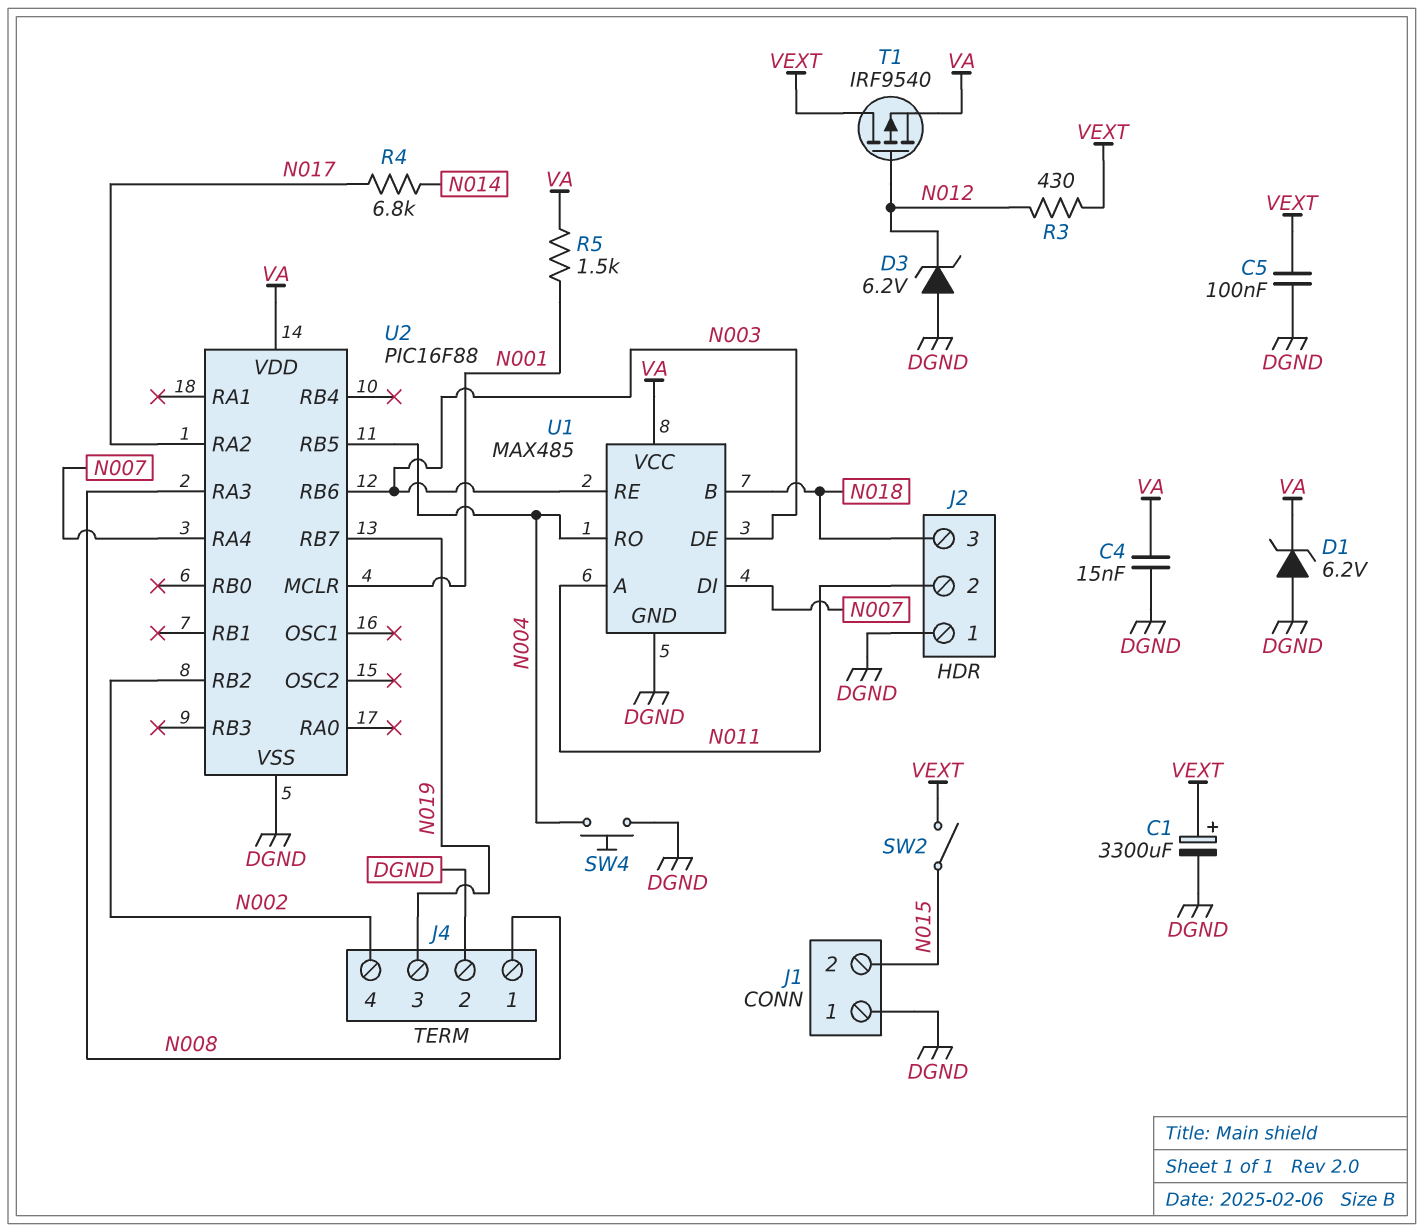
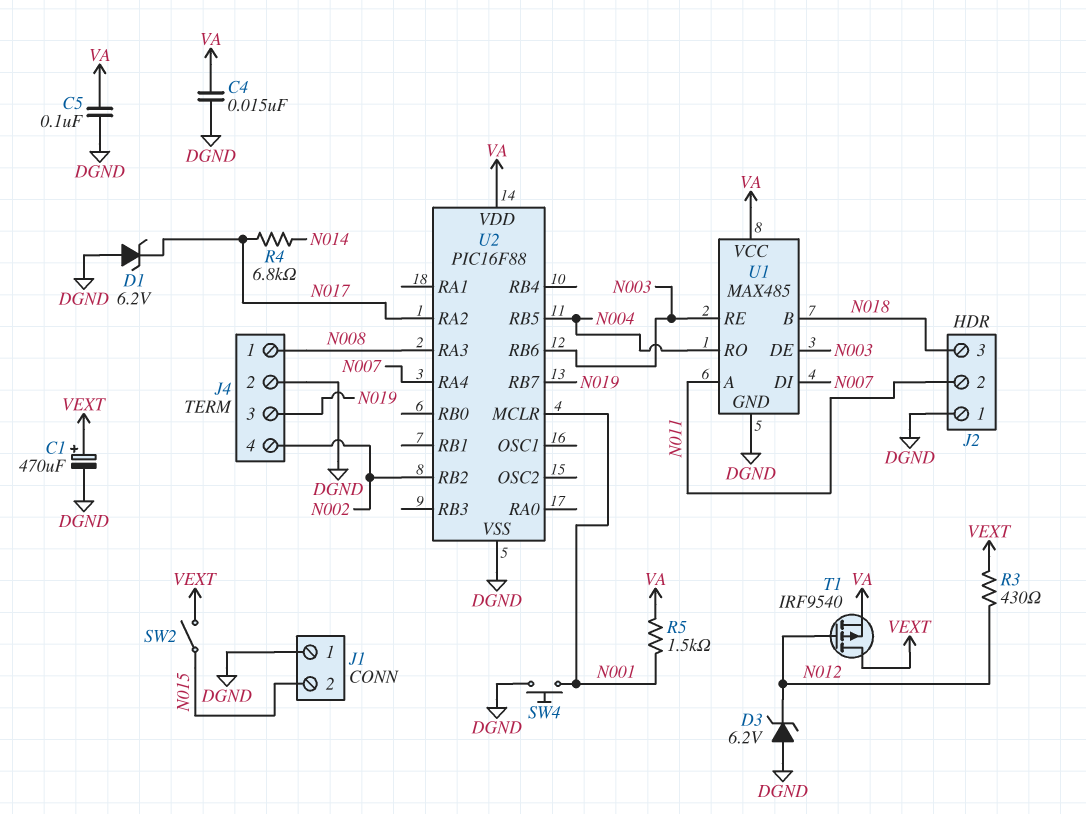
C1: 3300uF (plus VEXT, minus DGND) -> 470uF (plus VEXT, minus DGND)
C5: 100nF (DGND, VEXT) -> 100nF (DGND, VA)
D1: zener 6.2V (A DGND, K VA) -> zener 6.2V (A DGND, K N017)
SW4: button (DGND, N004) -> button (DGND, N001)

